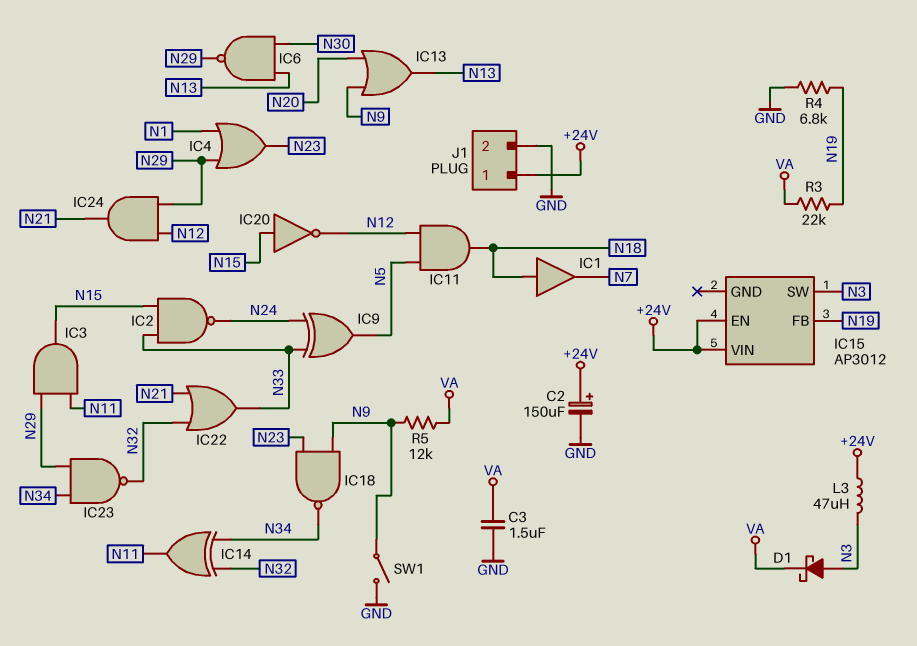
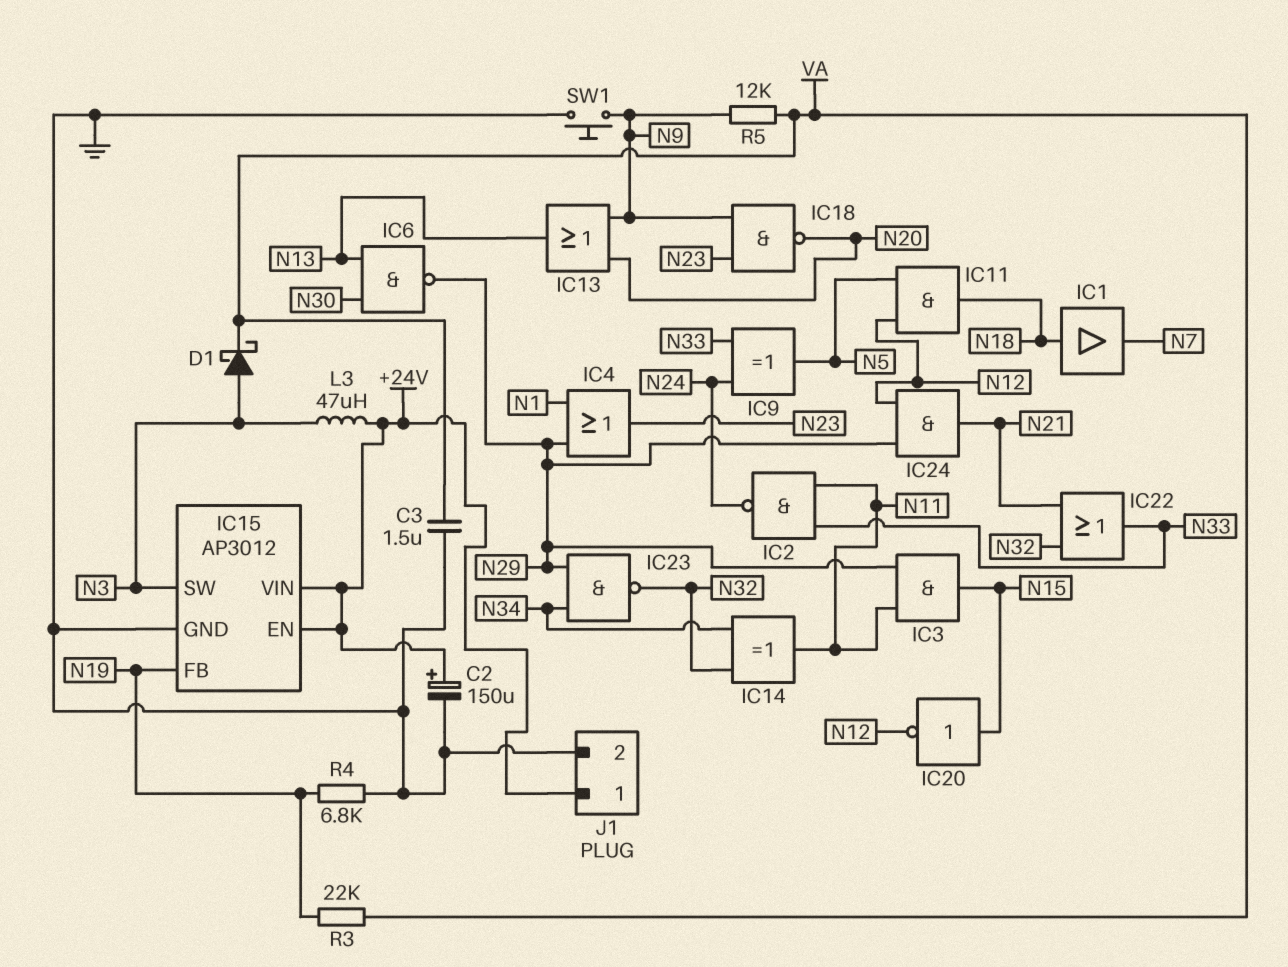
IC2: NAND (in N15, in N33, out N24) -> NAND (in N11, in N33, out N24)
IC15 pin GND: none -> GND
IC18: NAND (in N9, in N23, out N34) -> NAND (in N9, in N23, out N20)
SW1: switch (GND, N9) -> button (GND, N9)

